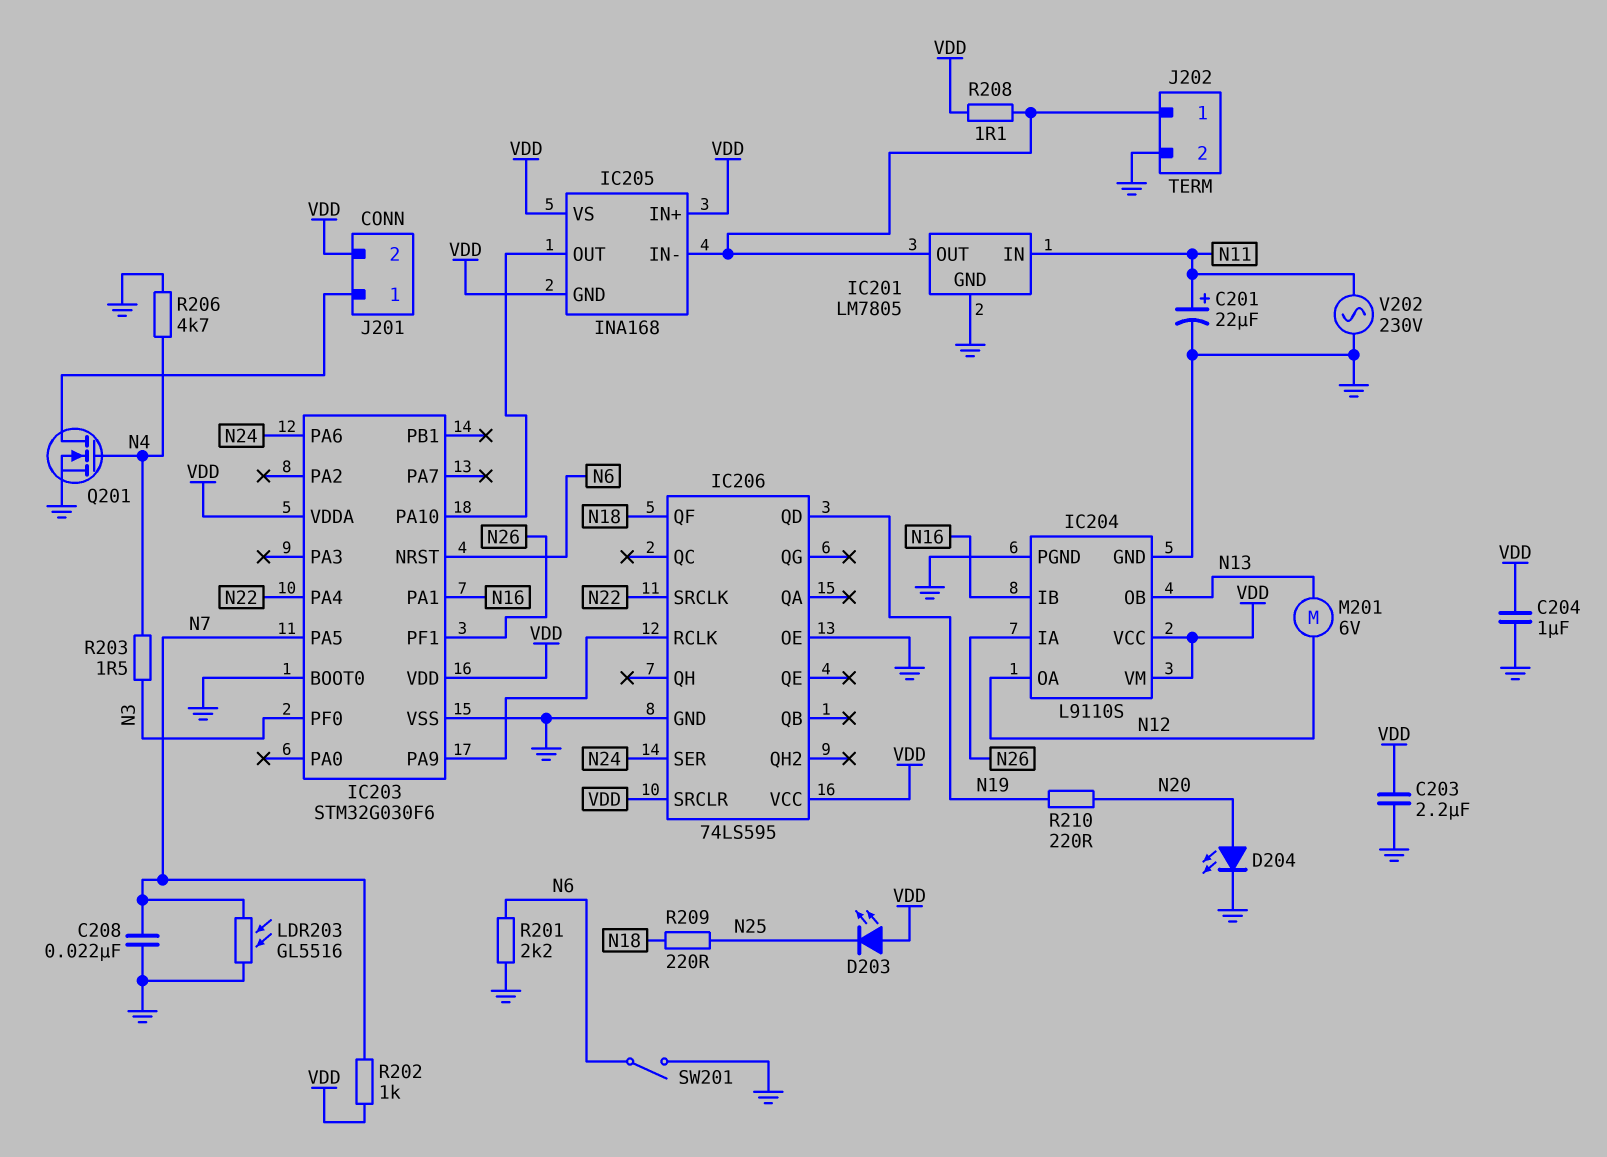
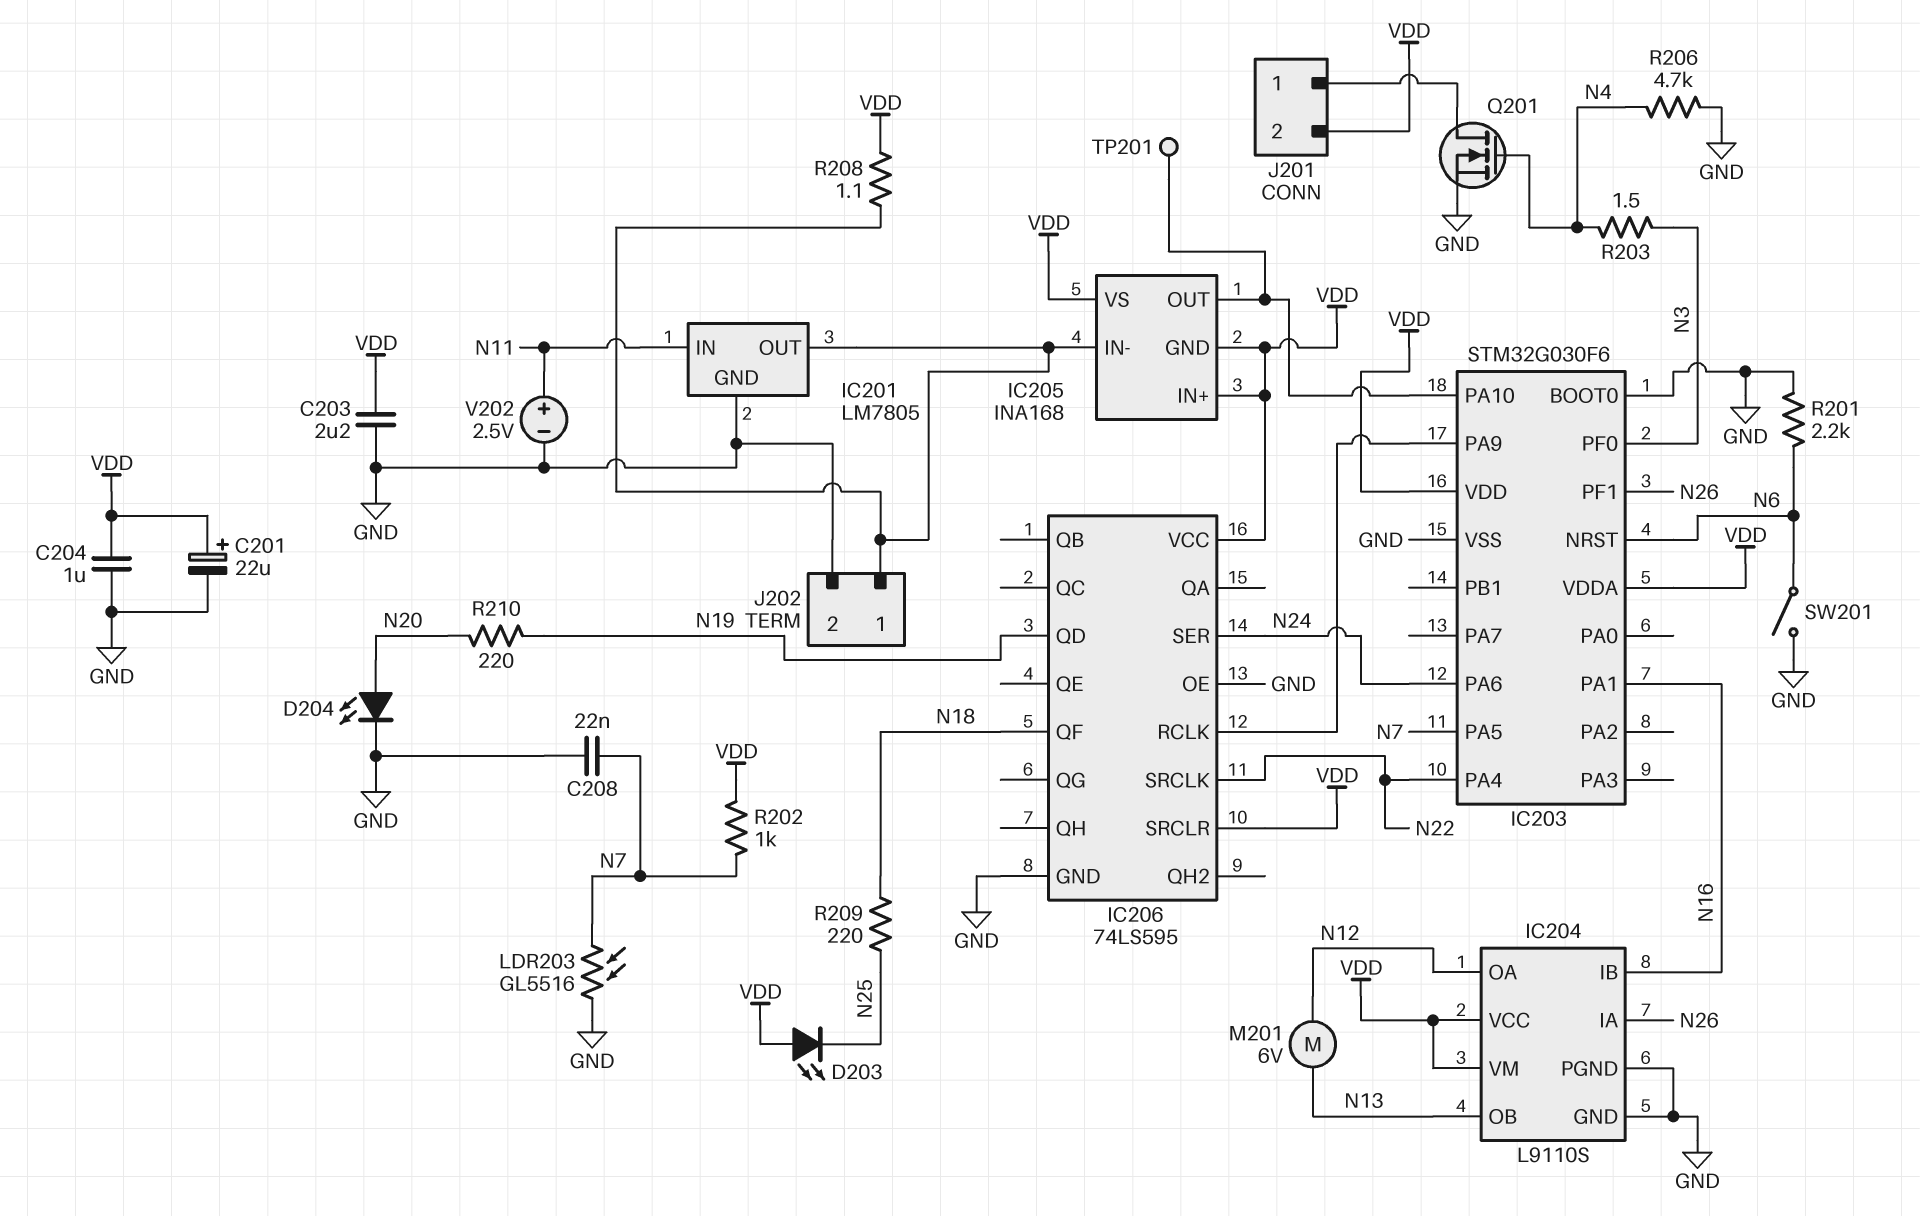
C201: 22uF (plus N11, minus GND) -> 22uF (plus VDD, minus GND)
TP201: none -> test point (IC203/PA10)
V202: AC 230V (GND, N11) -> 2.5V (plus N11, minus GND)

